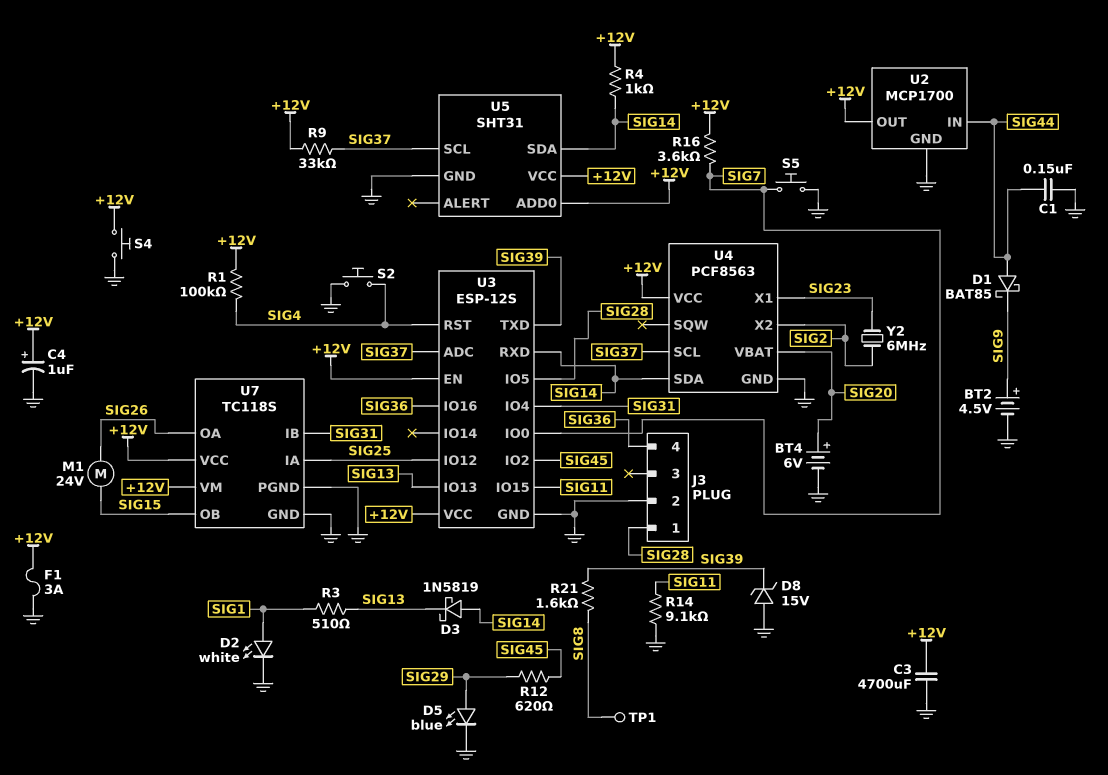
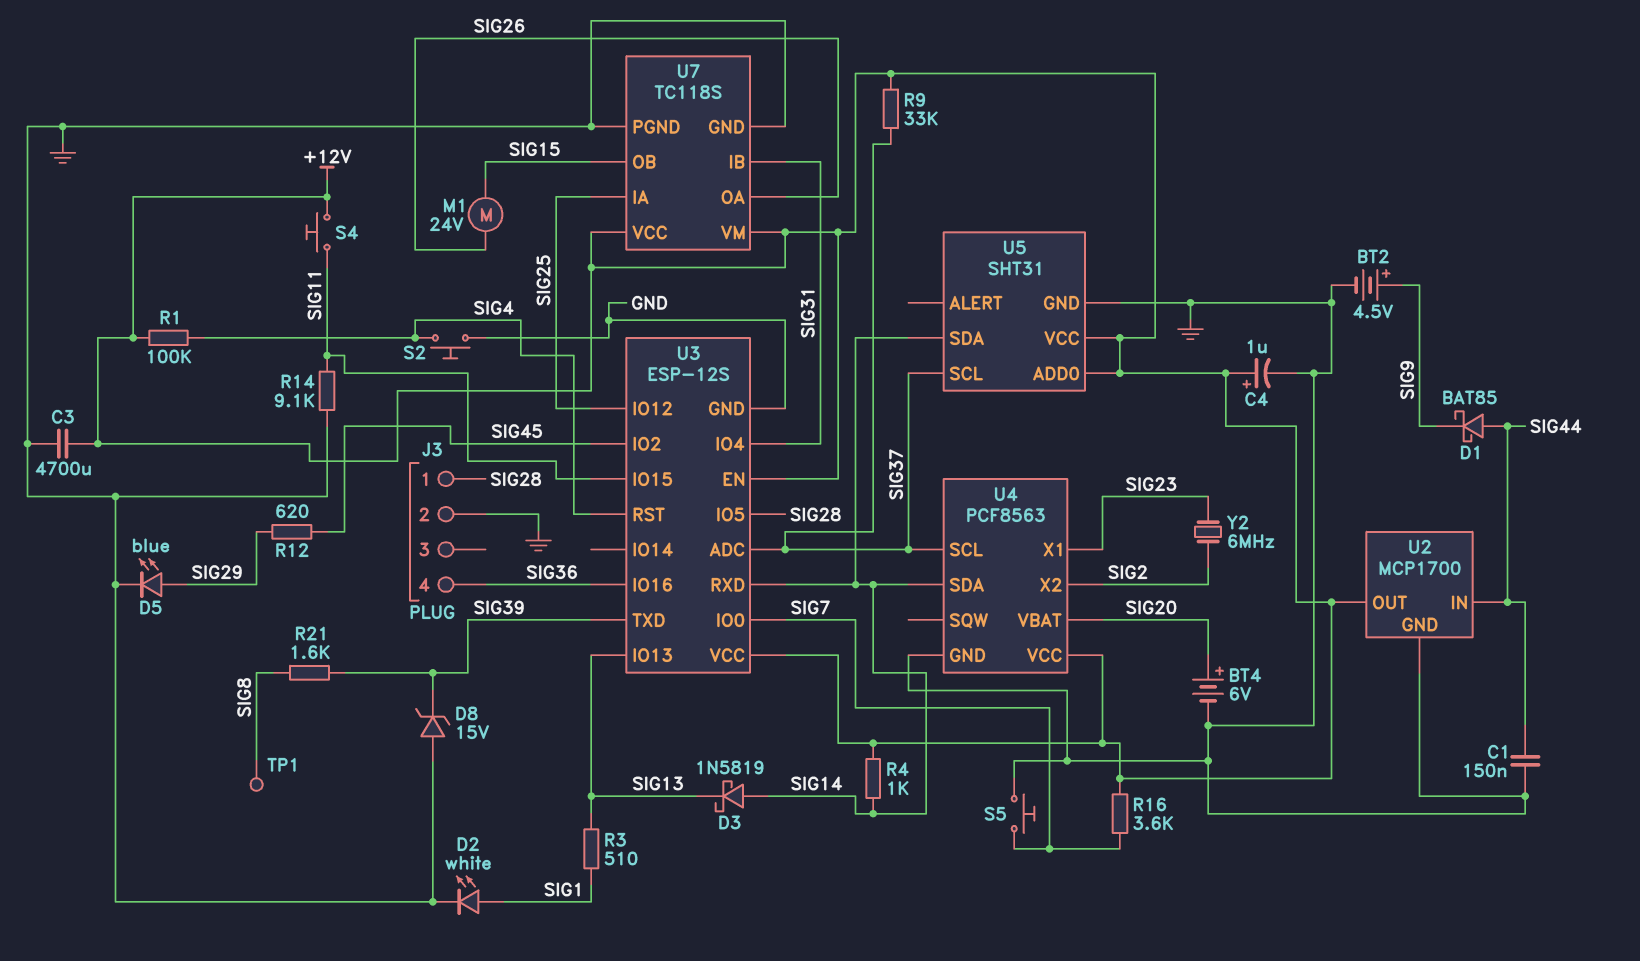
F1: 3A (+12V, GND) -> none
S4: button (+12V, GND) -> button (+12V, SIG11)

